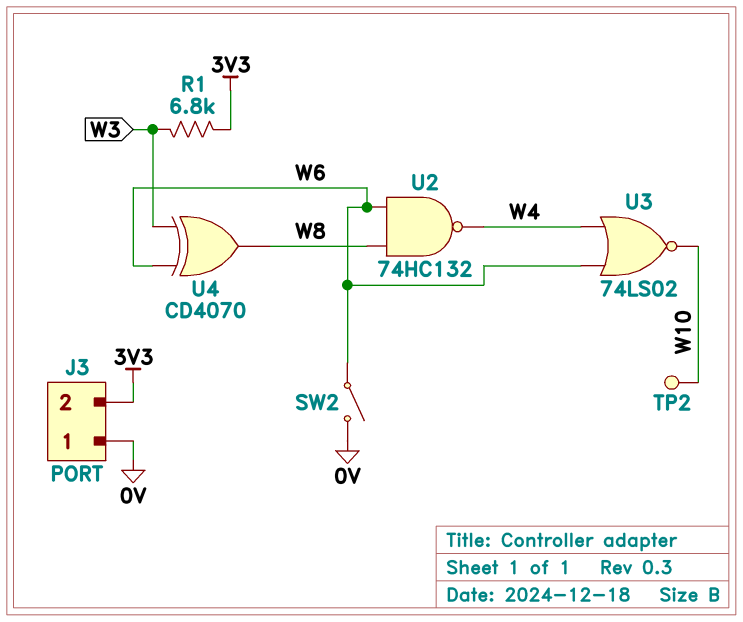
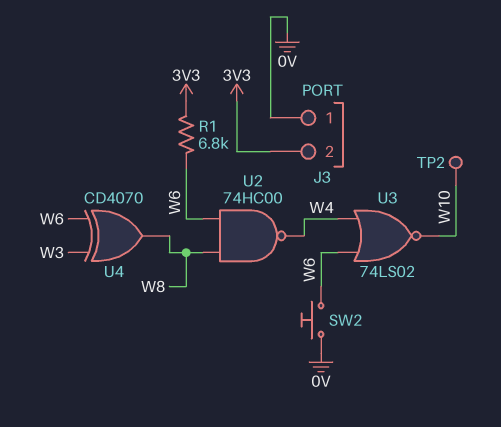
R1: 6.8k (3V3, W3) -> 6.8k (3V3, W6)
SW2: switch (0V, W6) -> button (0V, W6)
U2: NAND 74HC132 (in W6, in W8, out W4) -> NAND 74HC00 (in W6, in W8, out W4)

